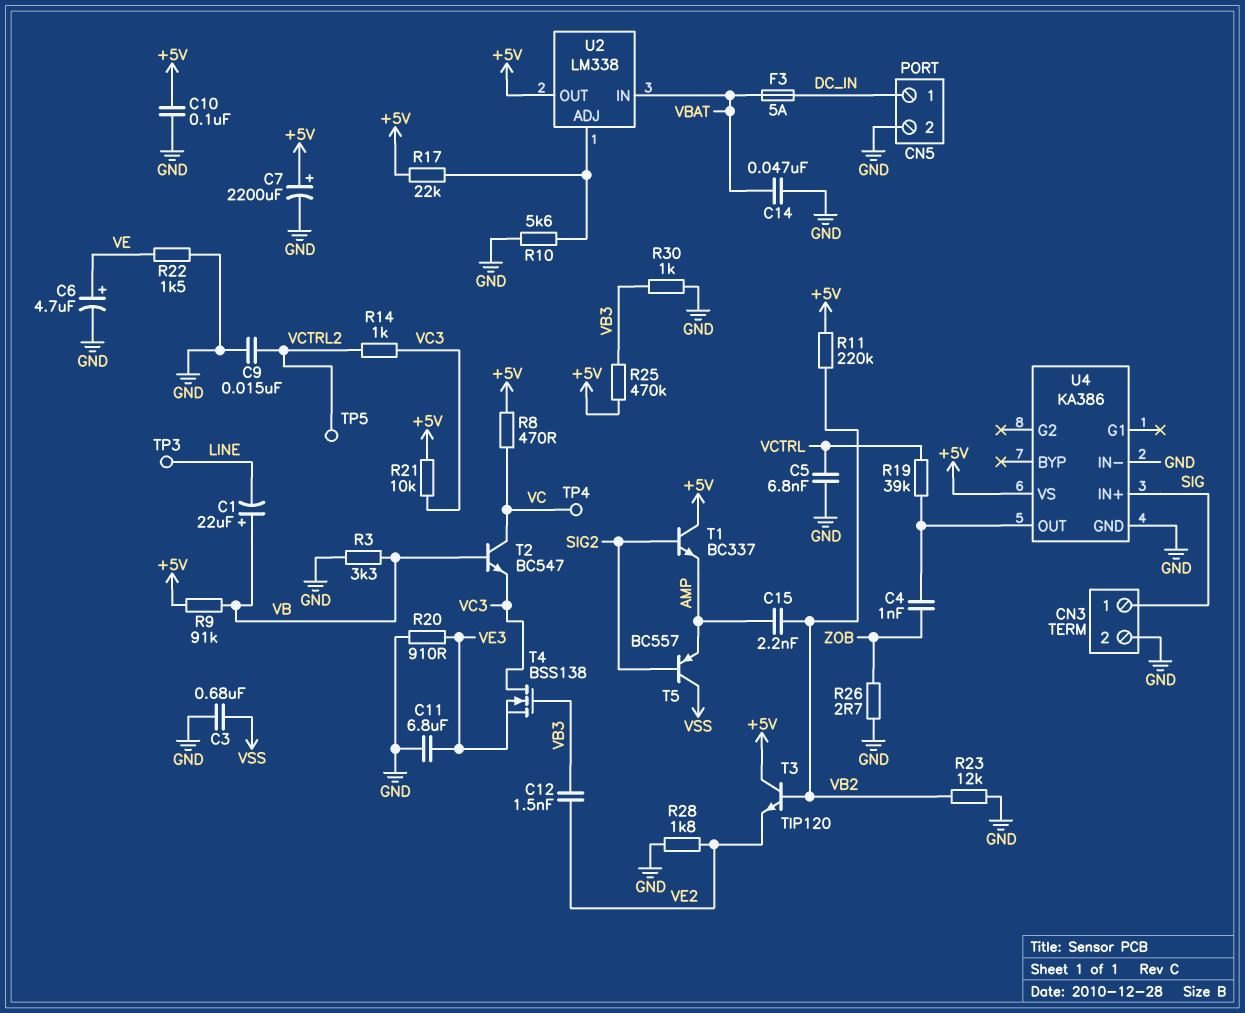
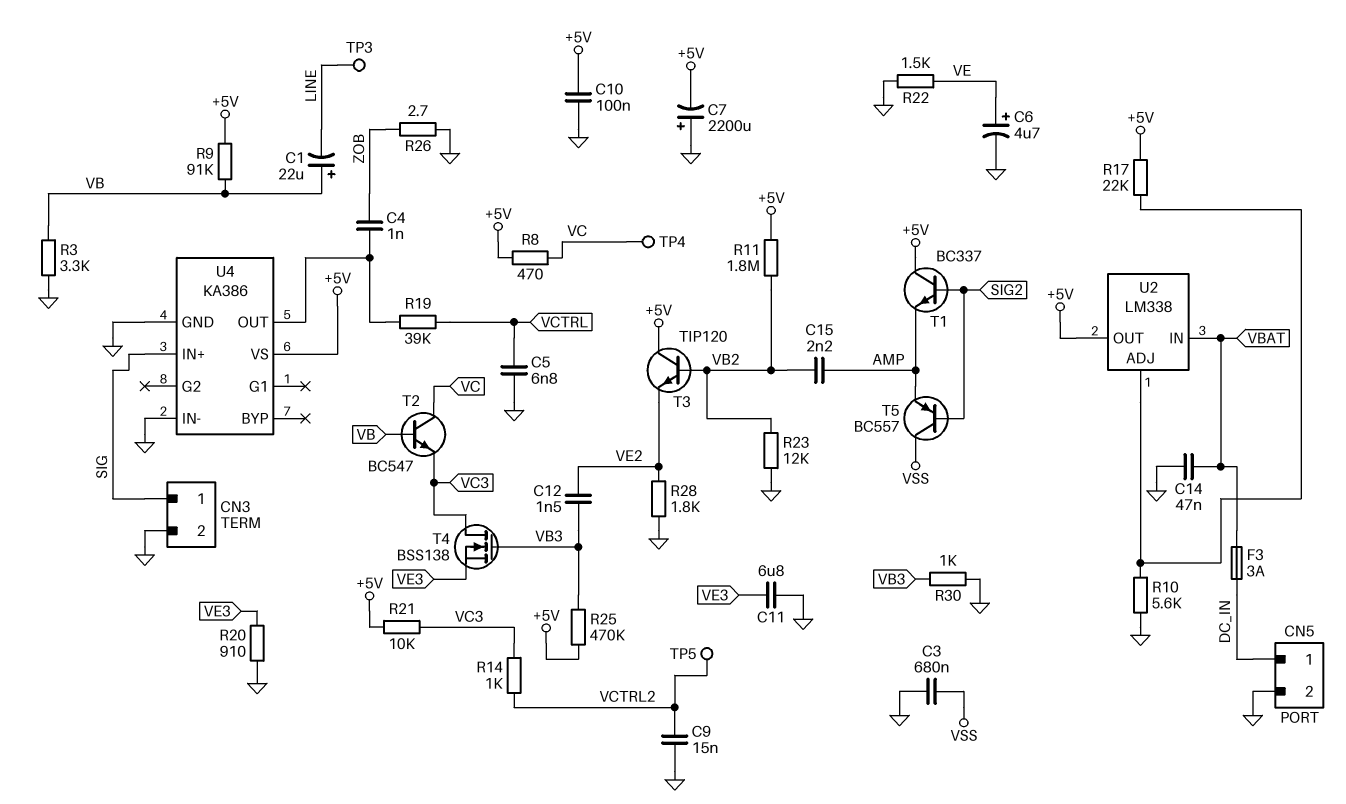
C7: 2200uF (plus +5V, minus GND) -> 2200uF (plus GND, minus +5V)
F3: 5A (DC_IN, VBAT) -> 3A (DC_IN, VBAT)
R11: 220k (+5V, VB2) -> 1.8M (+5V, VB2)

